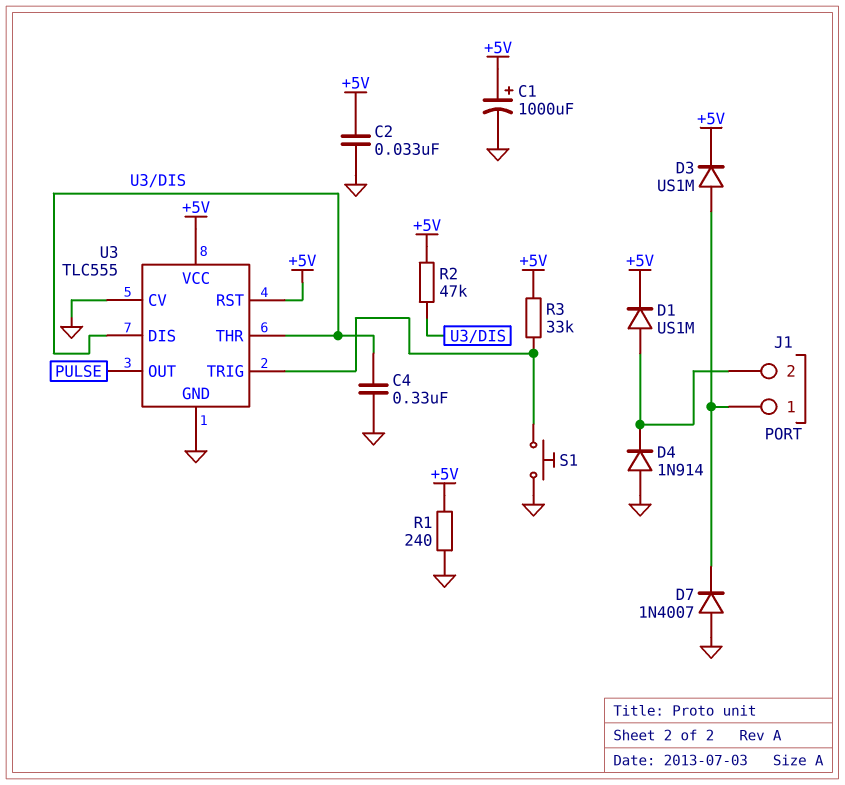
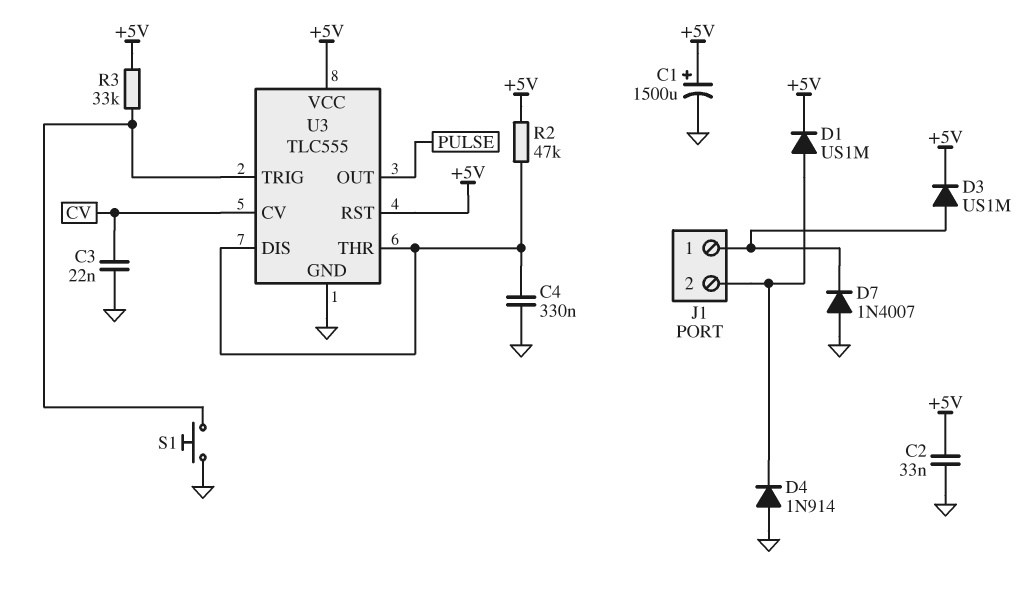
C1: 1000uF (plus +5V, minus GND) -> 1500uF (plus +5V, minus GND)
C3: none -> 22nF (CV, GND)
R1: 240 (+5V, GND) -> none
U3 pin CV: GND -> CV

